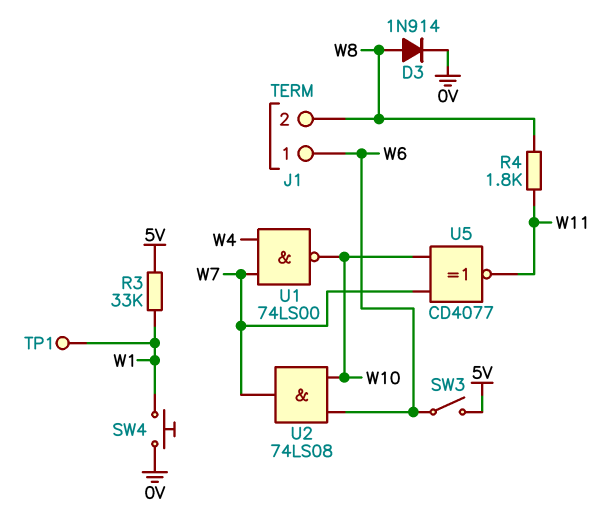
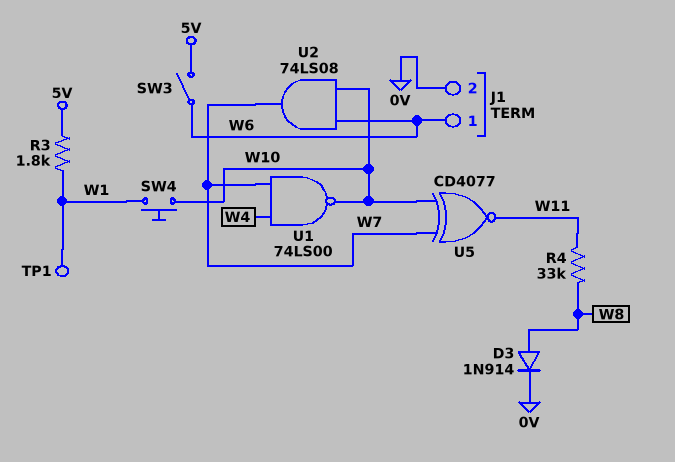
J1 pin 2: W8 -> 0V
R3: 33k (5V, W1) -> 1.8k (5V, W1)
R4: 1.8k (W8, W11) -> 33k (W8, W11)
SW4: button (0V, W1) -> button (W1, W10)

